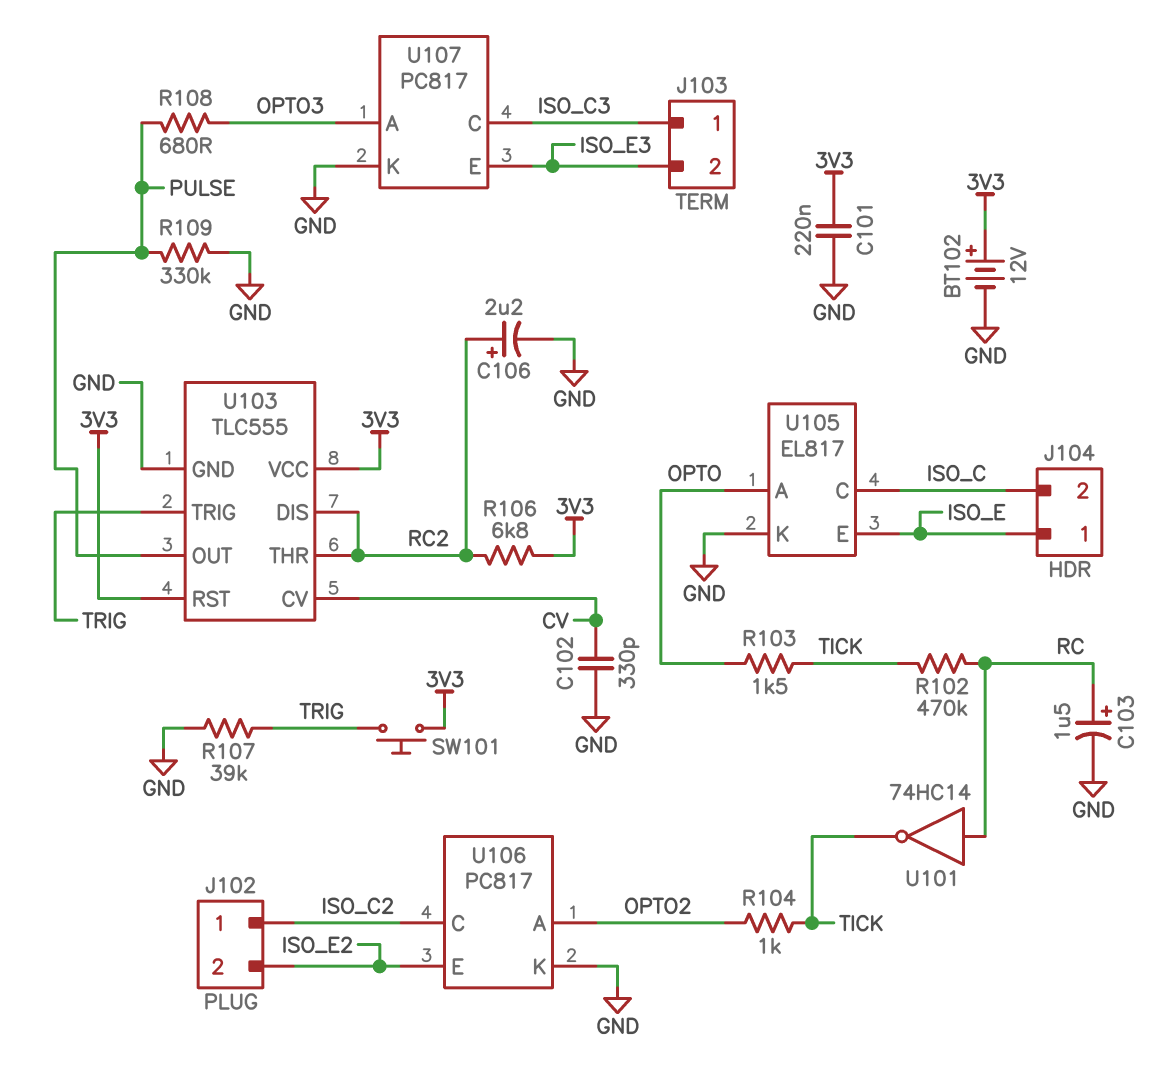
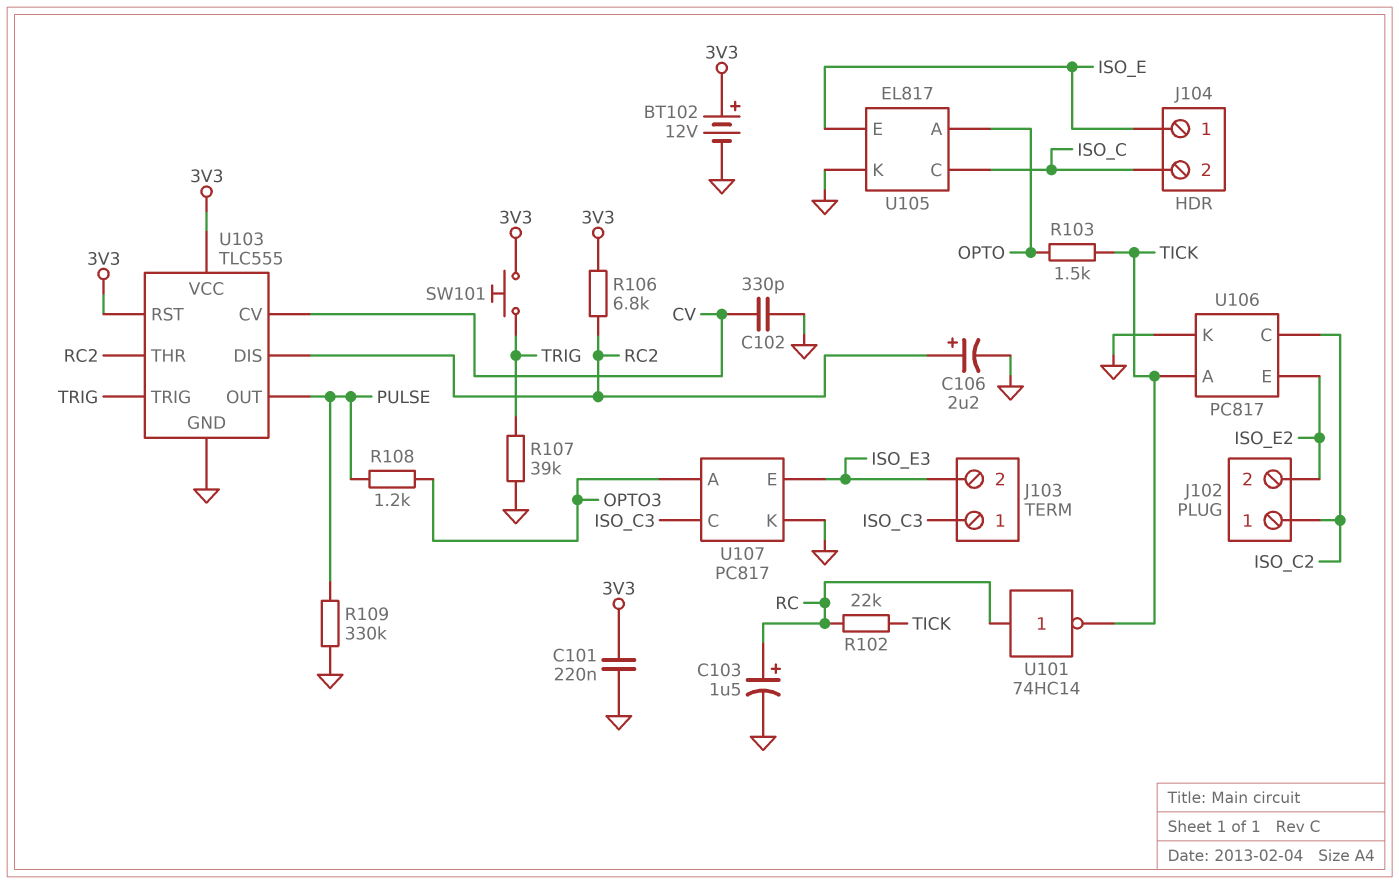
R102: 470k (RC, TICK) -> 22k (RC, TICK)
R104: 1k (OPTO2, TICK) -> none
R108: 680 (OPTO3, PULSE) -> 1.2k (OPTO3, PULSE)
U106 pin A: OPTO2 -> TICK

